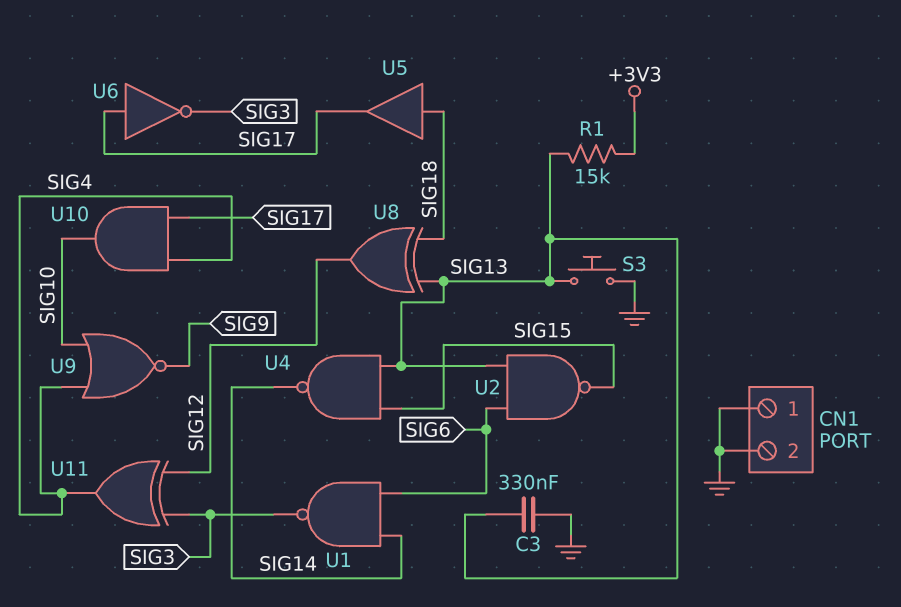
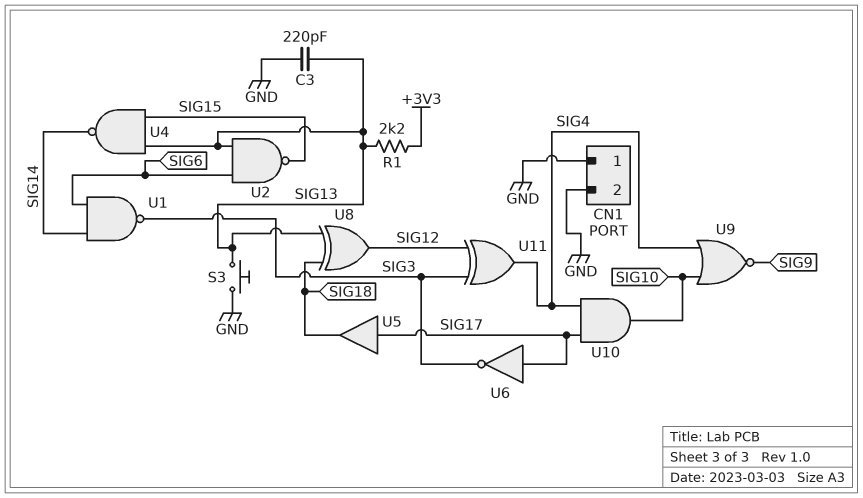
C3: 330nF (GND, SIG13) -> 220pF (GND, SIG13)
R1: 15k (+3V3, SIG13) -> 2.2k (+3V3, SIG13)
U5: buffer (in SIG18, out SIG17) -> buffer (in SIG17, out SIG18)

